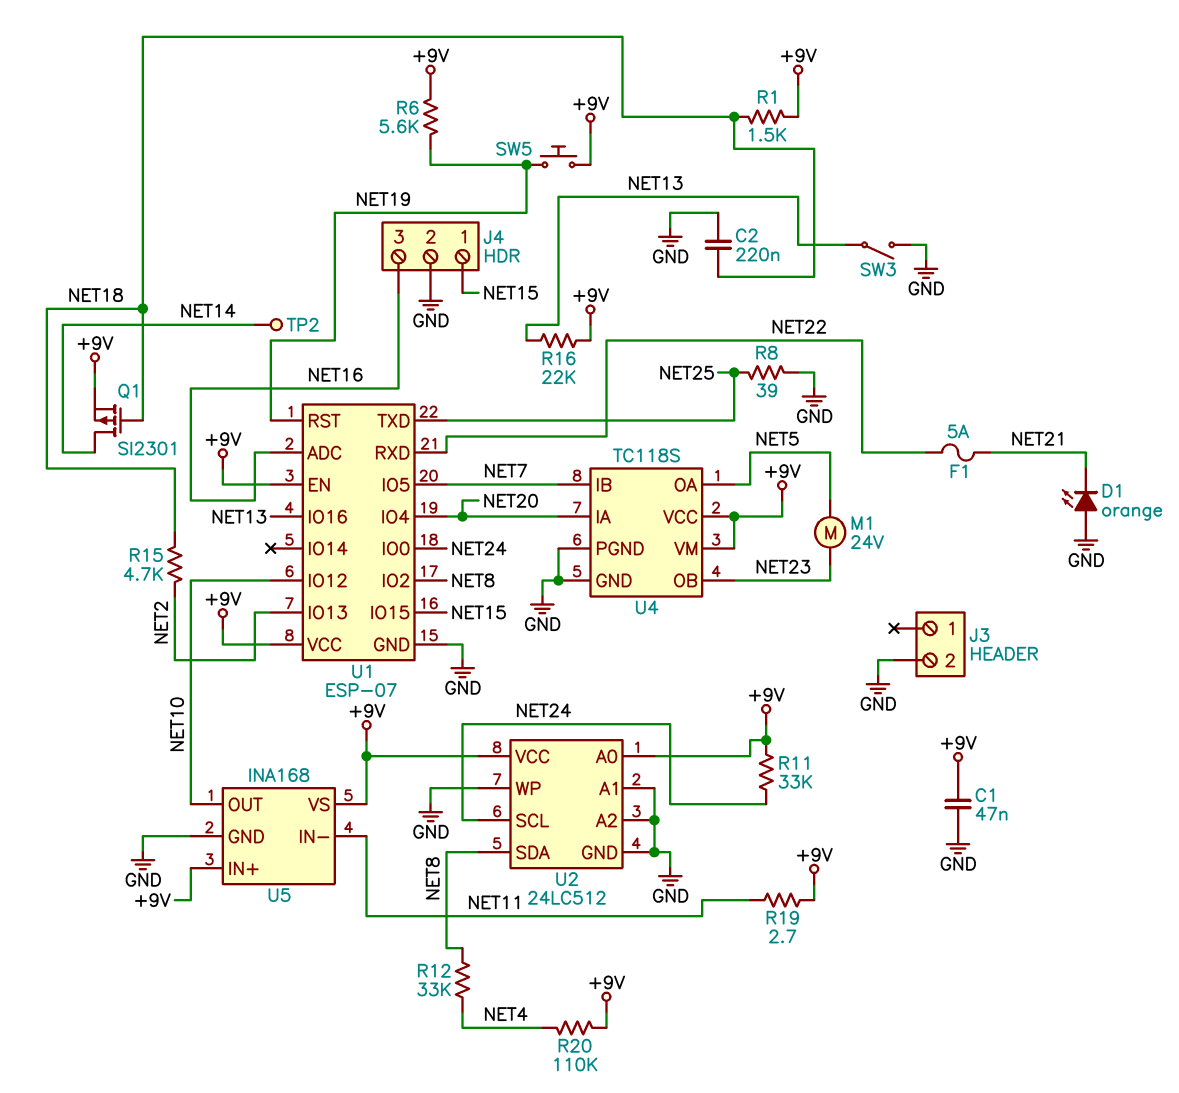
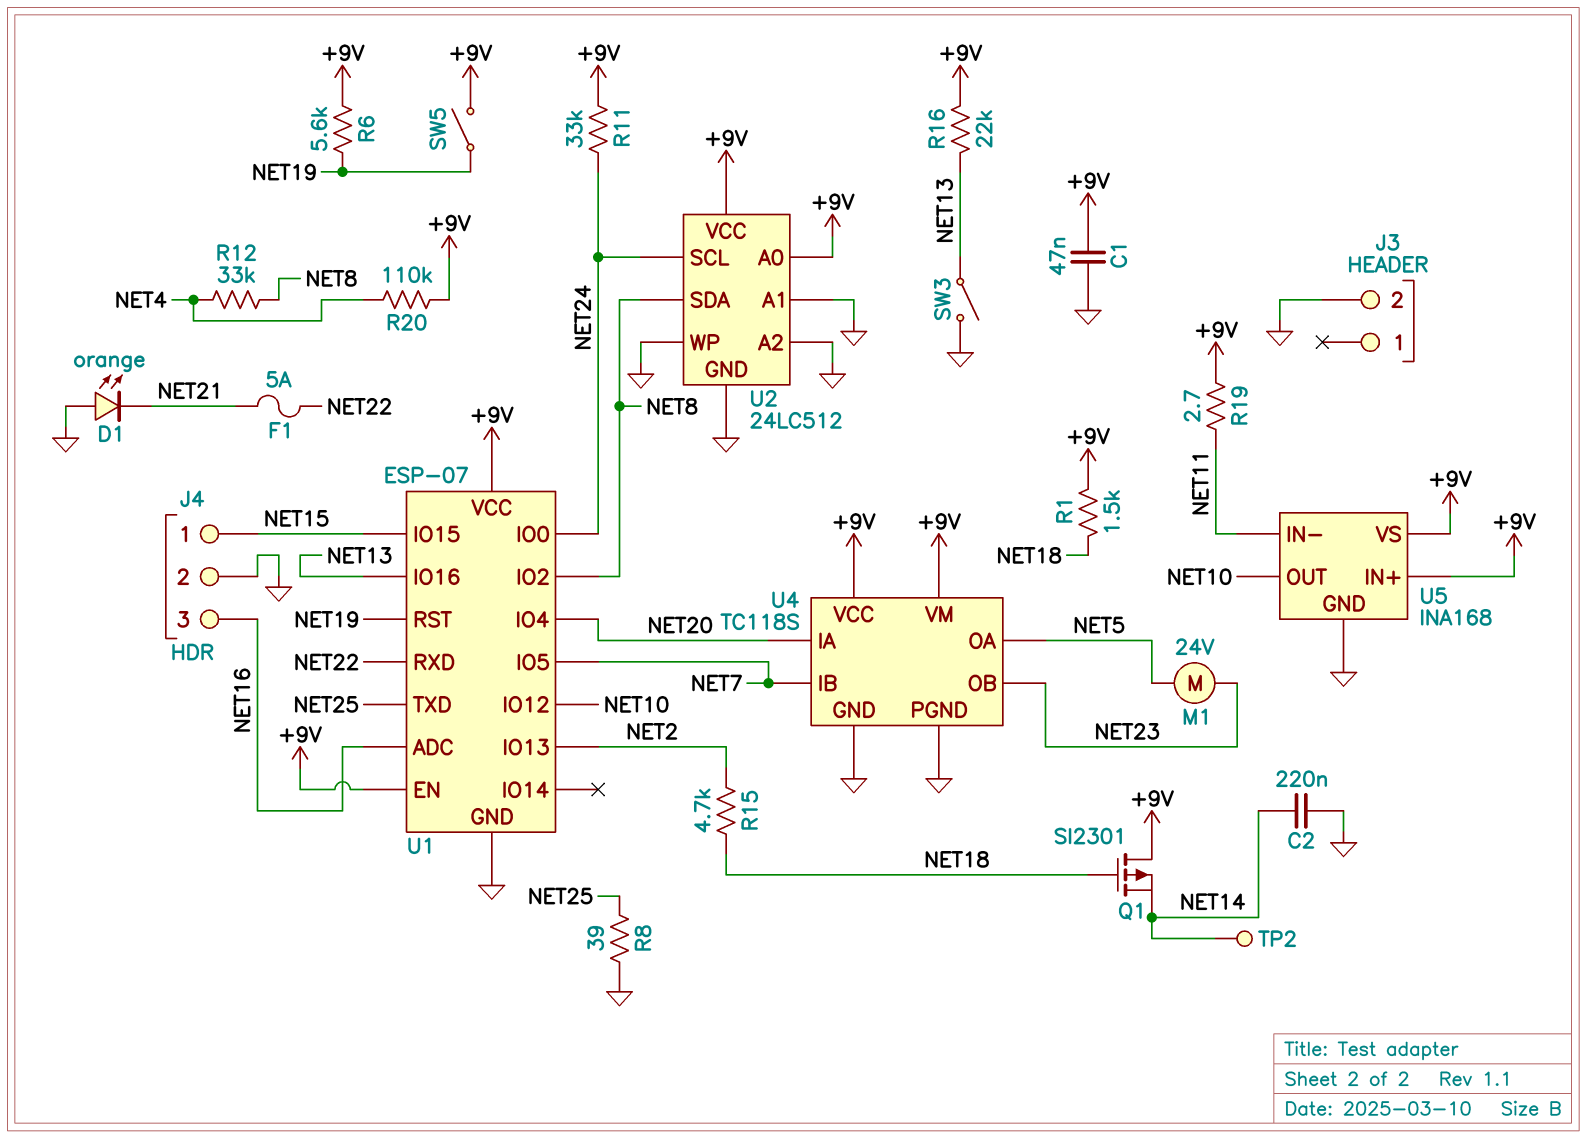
C2: 220nF (GND, NET18) -> 220nF (GND, NET14)
Q1: PMOS SI2301 (G NET18, D NET14, S +9V) -> PMOS SI2301 (G NET18, D +9V, S NET14)
SW5: button (+9V, NET19) -> switch (+9V, NET19)

